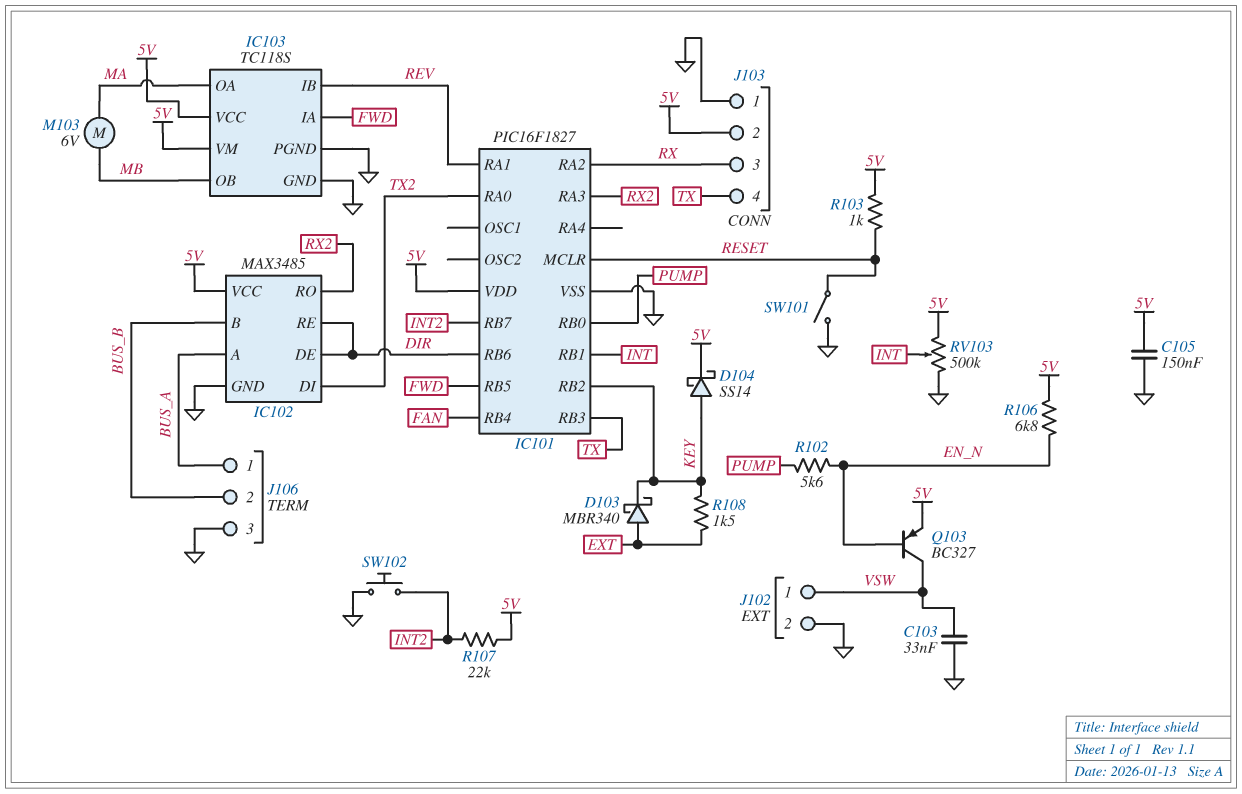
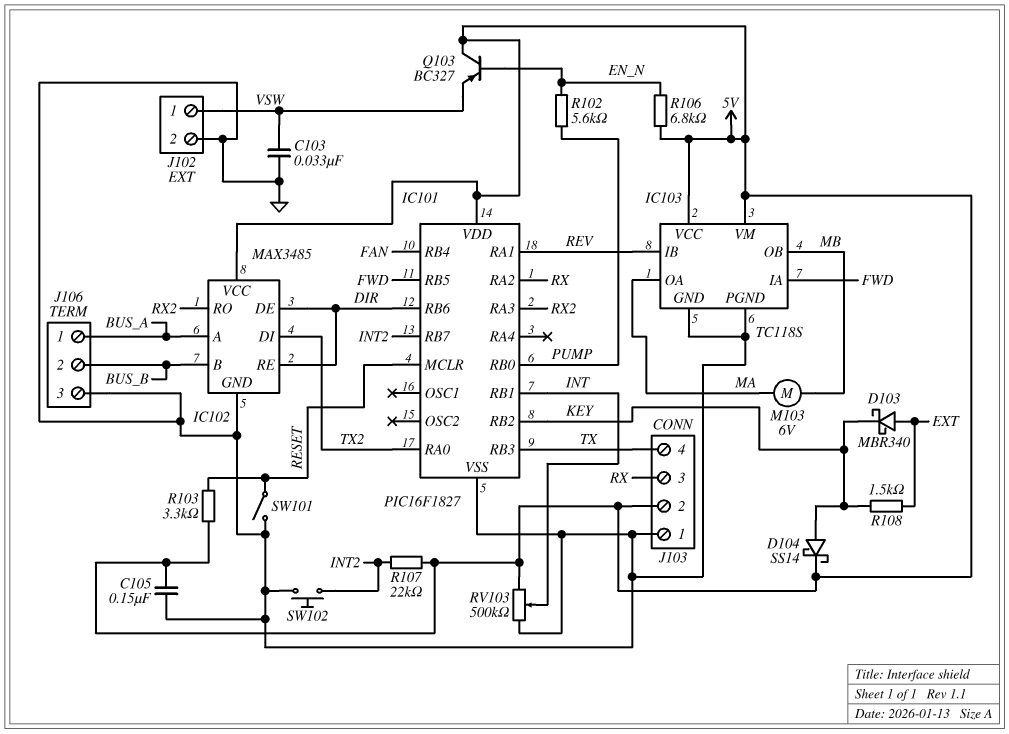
Q103: PNP BC327 (B EN_N, C VSW, E 5V) -> PNP BC327 (B EN_N, C 5V, E VSW)
R103: 1k (5V, RESET) -> 3.3k (5V, RESET)

